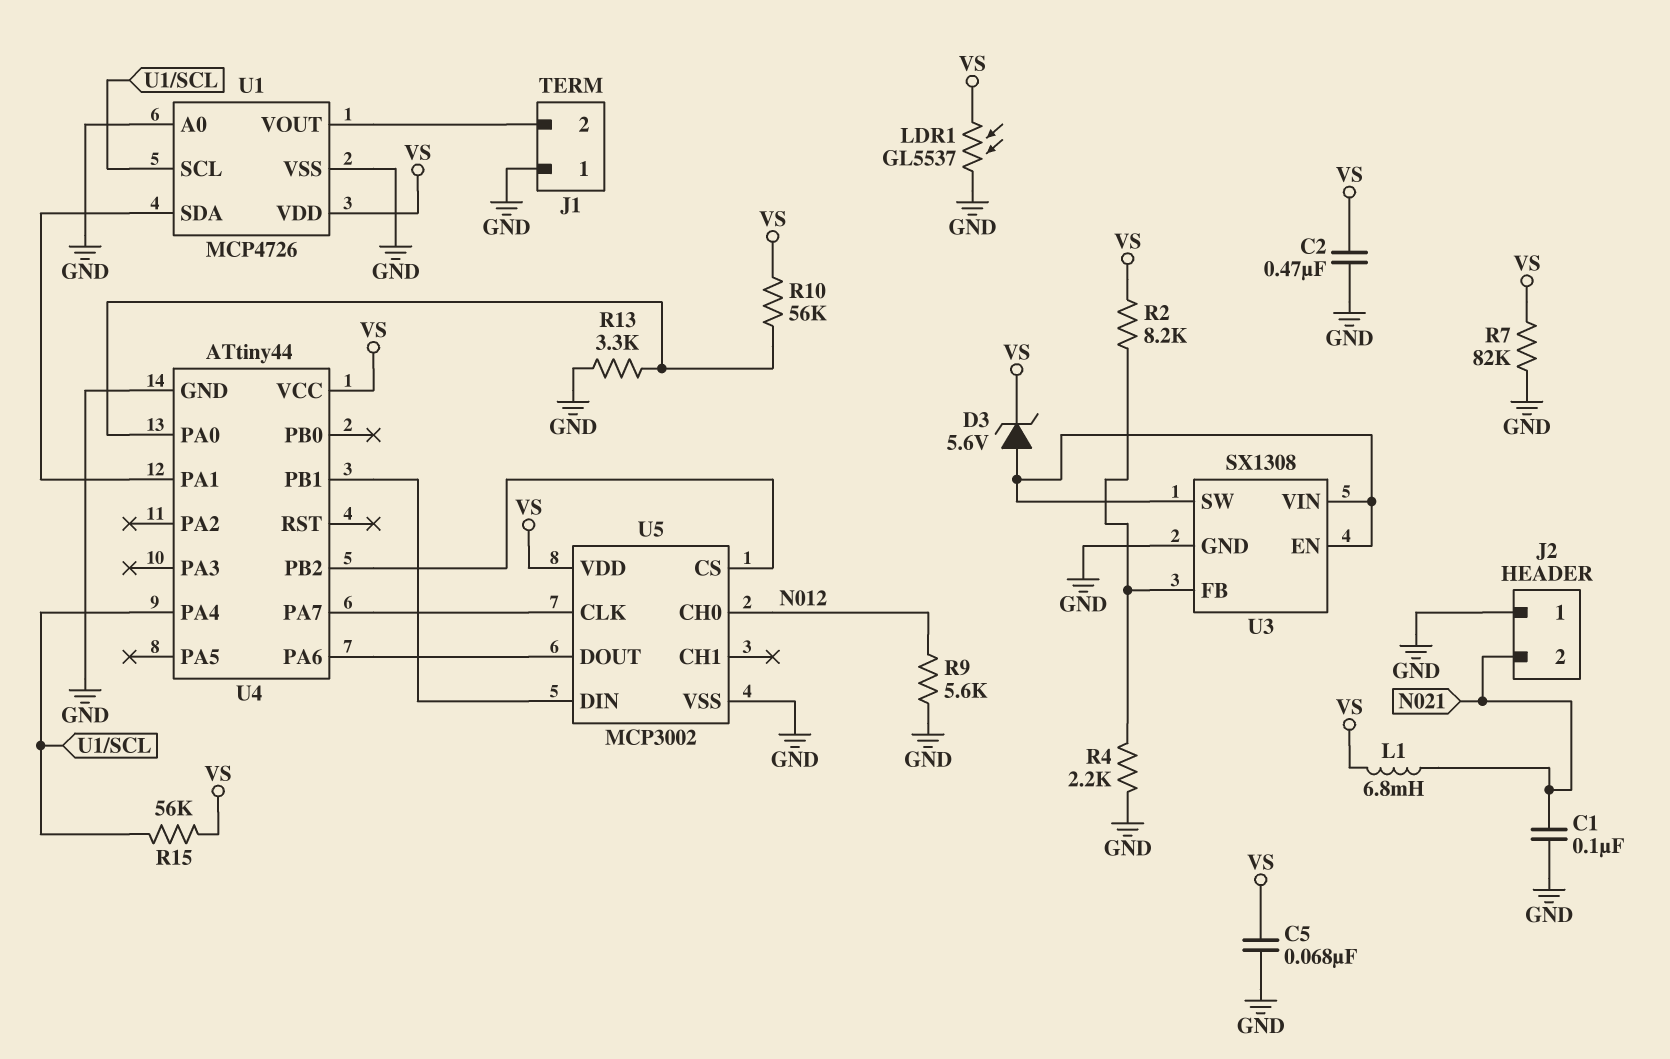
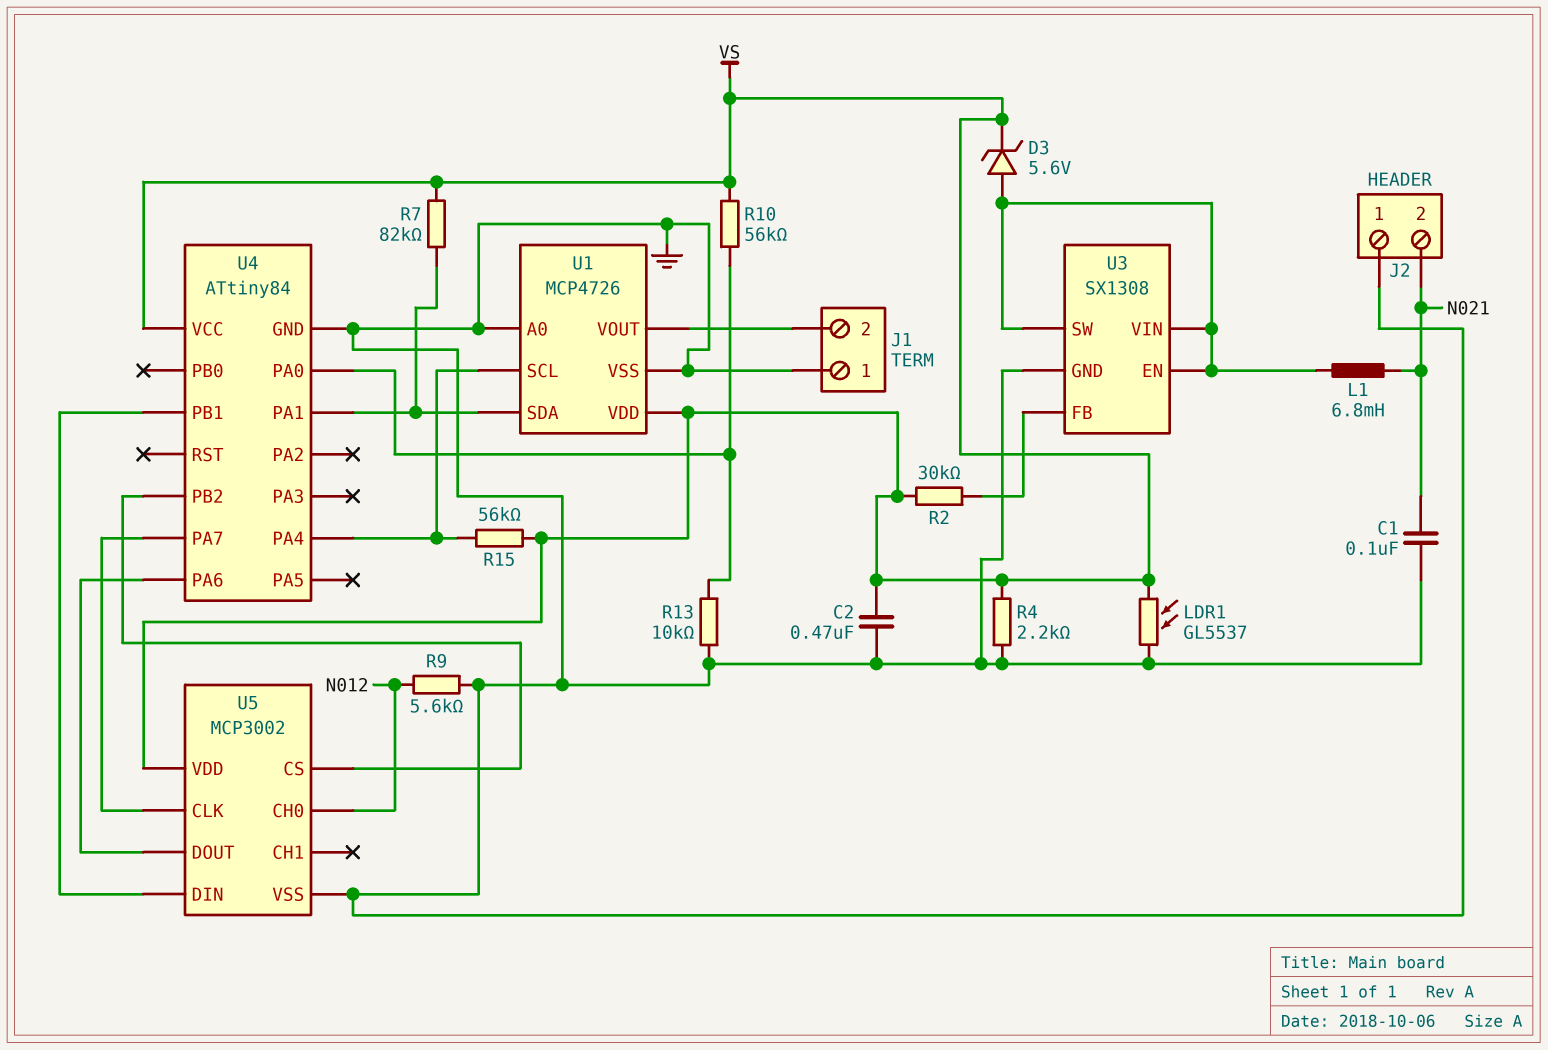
C5: 68nF (GND, VS) -> none
L1: 6.8mH (N021, VS) -> 6.8mH (N021, U3/EN)
R2: 8.2k (U3/FB, VS) -> 30k (U3/FB, VS)
R4: 2.2k (GND, U3/FB) -> 2.2k (GND, VS)
R7: 82k (GND, VS) -> 82k (U1/SDA, VS)
R13: 3.3k (GND, U4/PA0) -> 10k (GND, U4/PA0)
U4: ATtiny44 -> ATtiny84

